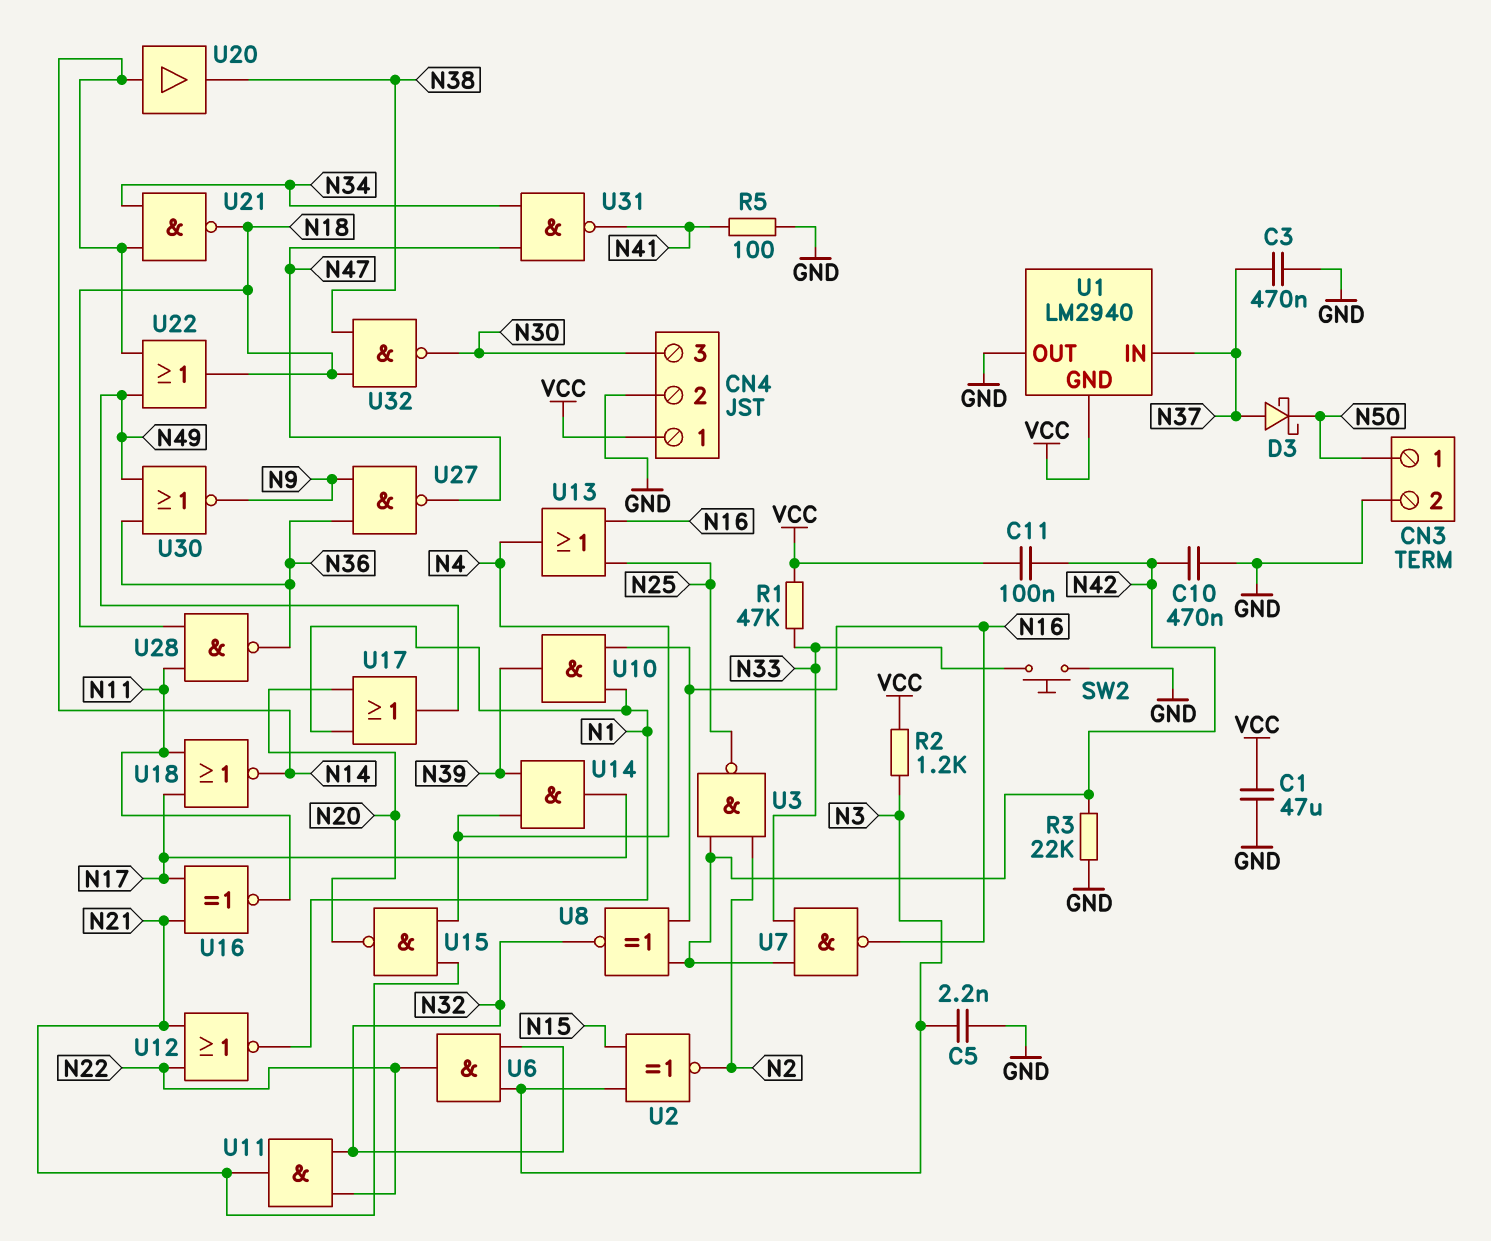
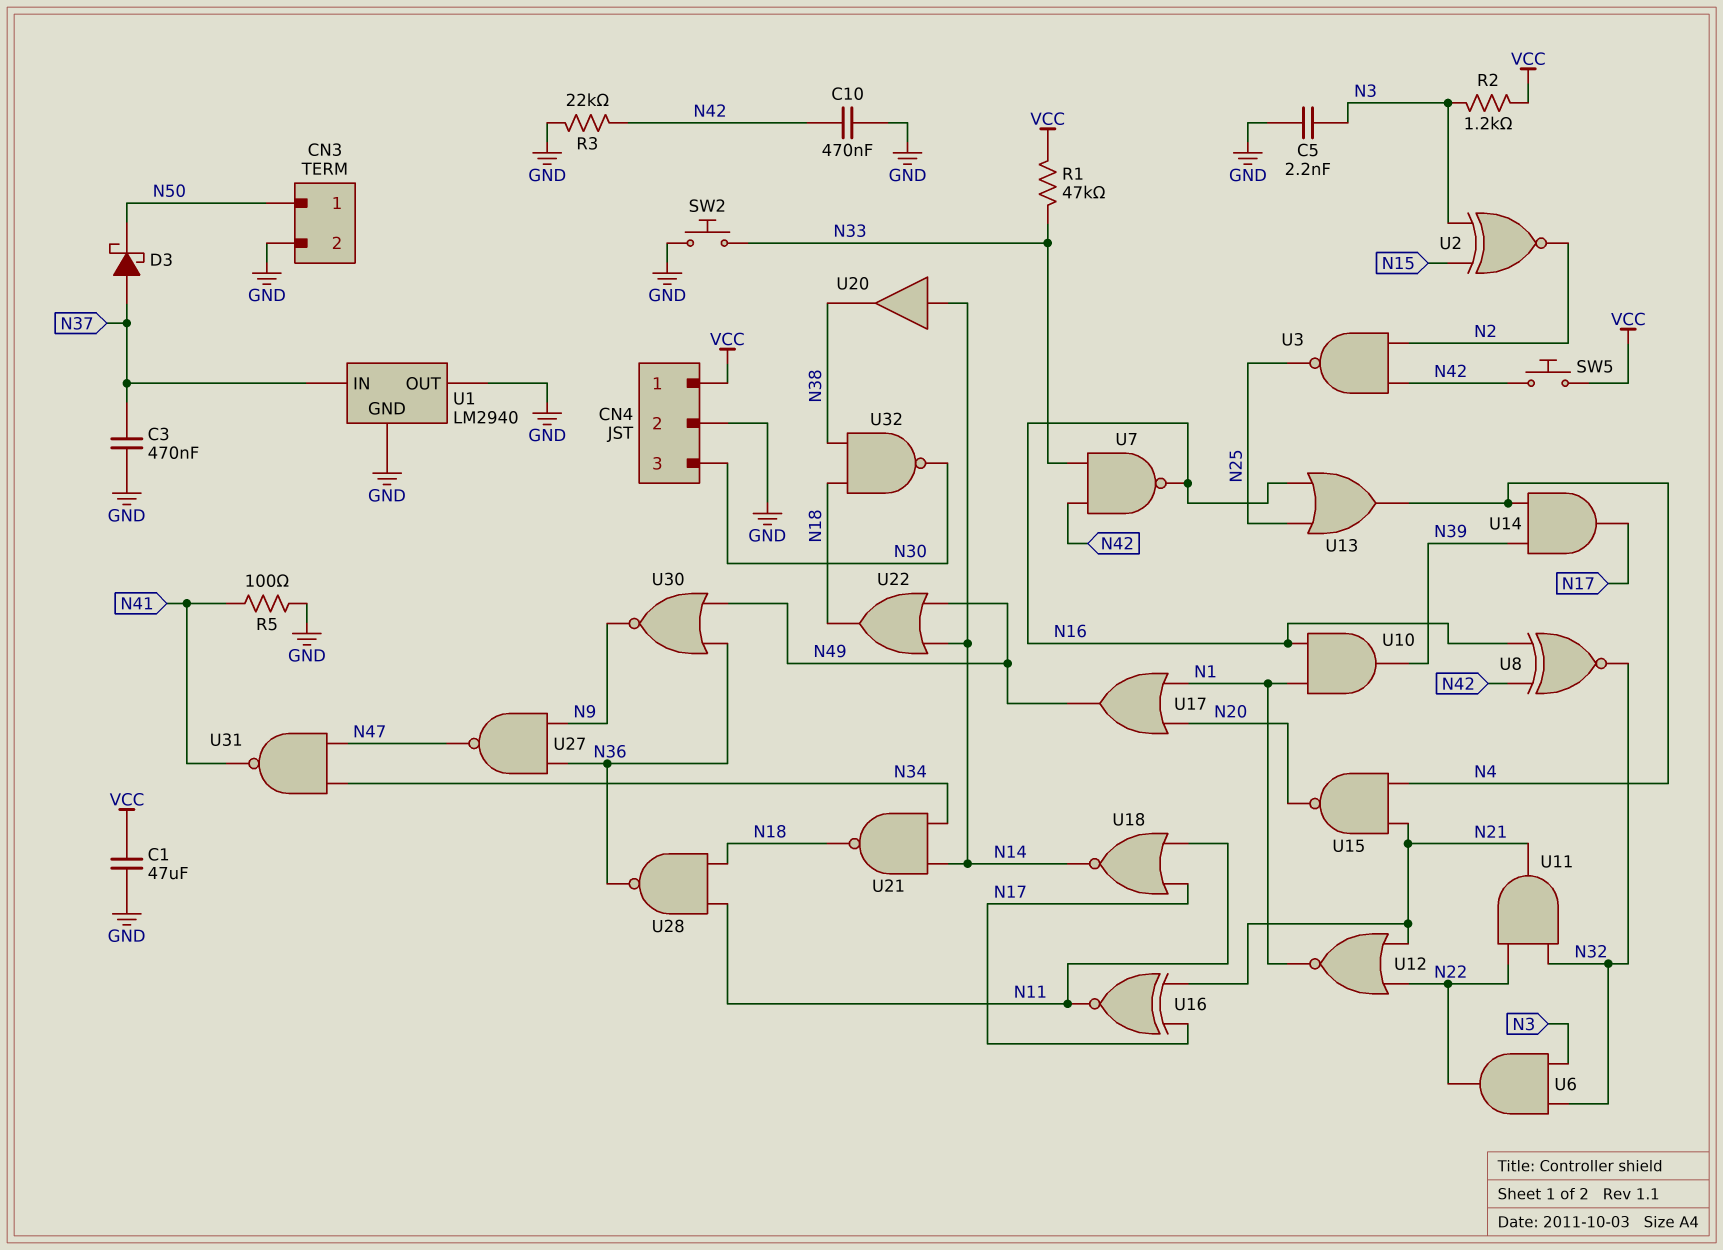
C11: 100nF (N42, VCC) -> none
SW5: none -> button (N42, VCC)
U1 pin GND: VCC -> GND

